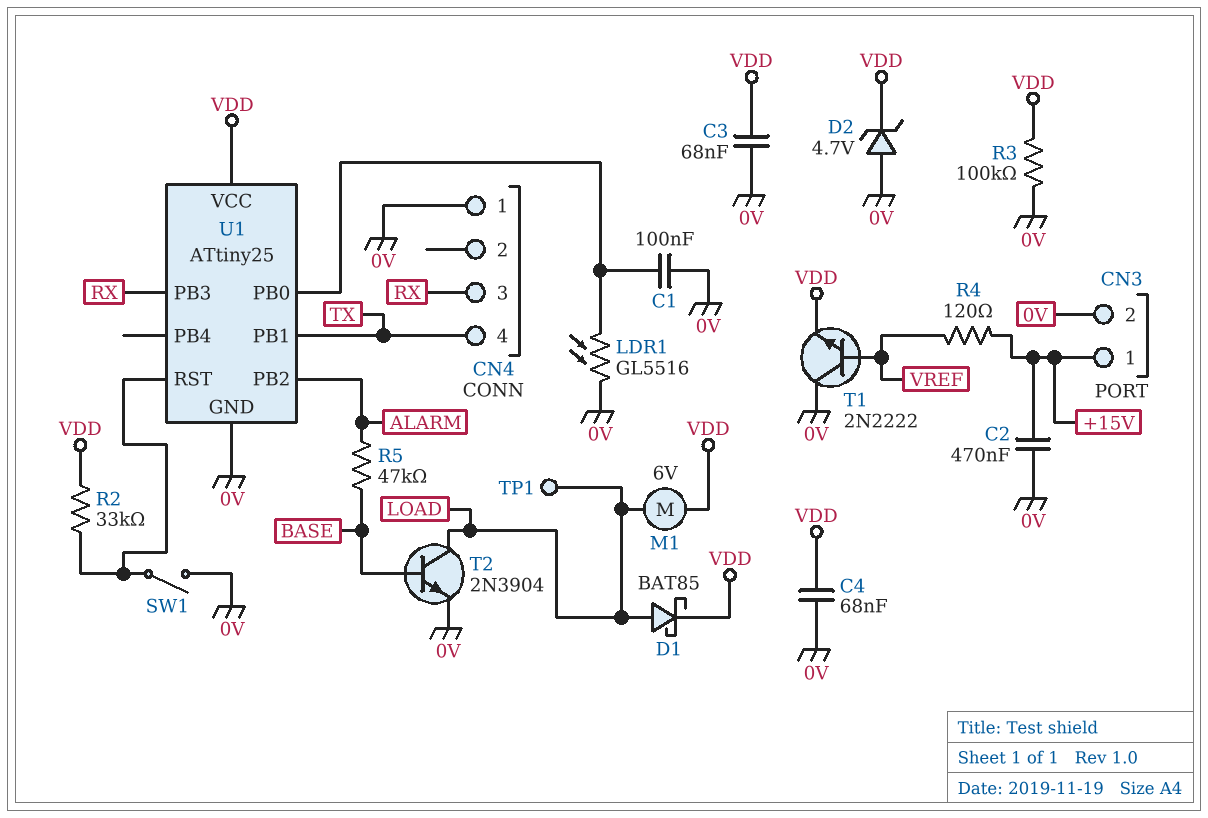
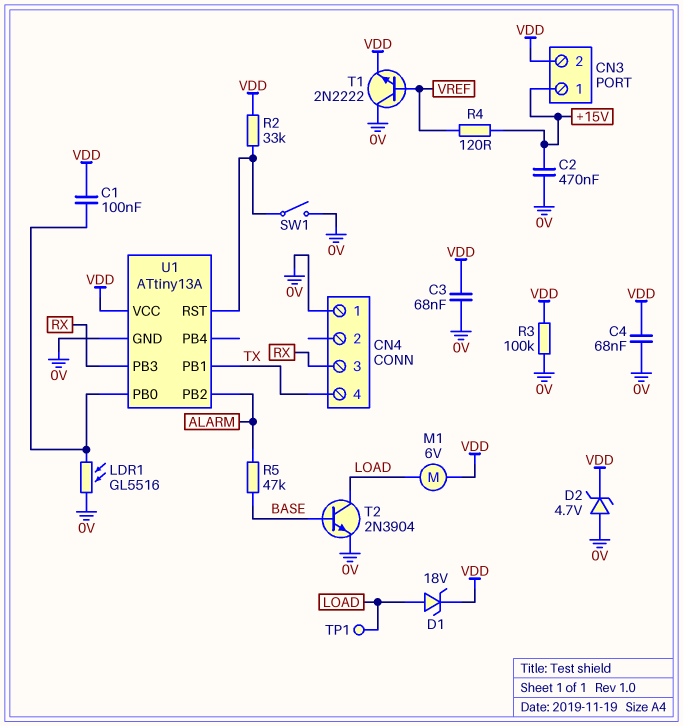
C1: 100nF (0V, U1/PB0) -> 100nF (U1/PB0, VDD)
CN3 pin 2: 0V -> VDD
D1: schottky BAT85 (A LOAD, K VDD) -> zener 18V (A LOAD, K VDD)
U1: ATtiny25 -> ATtiny13A

